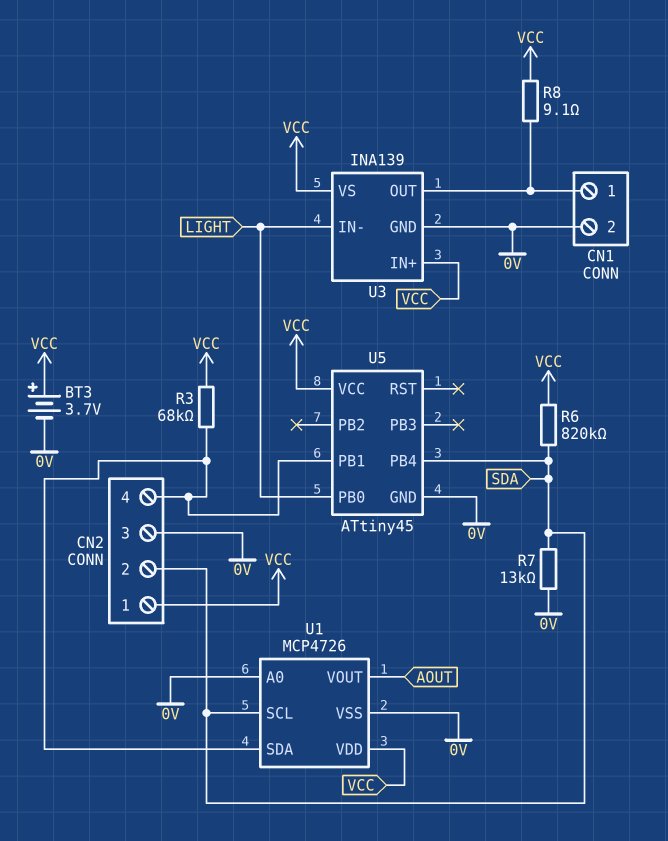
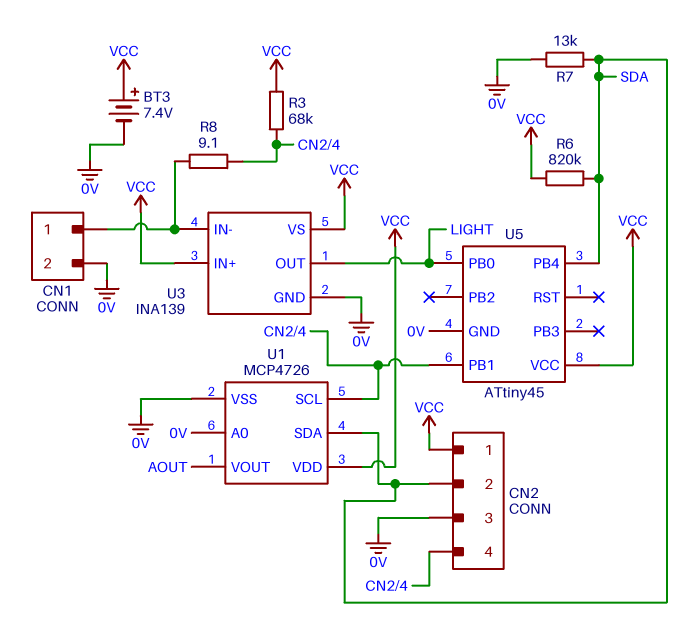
BT3: 3.7V (plus VCC, minus 0V) -> 7.4V (plus VCC, minus 0V)
R8: 9.1 (CN1/1, VCC) -> 9.1 (CN1/1, CN2/4)
U1 pin SCL: SDA -> CN2/4
U1 pin SDA: CN2/4 -> SDA
U3 pin IN-: LIGHT -> CN1/1
U3 pin OUT: CN1/1 -> LIGHT

